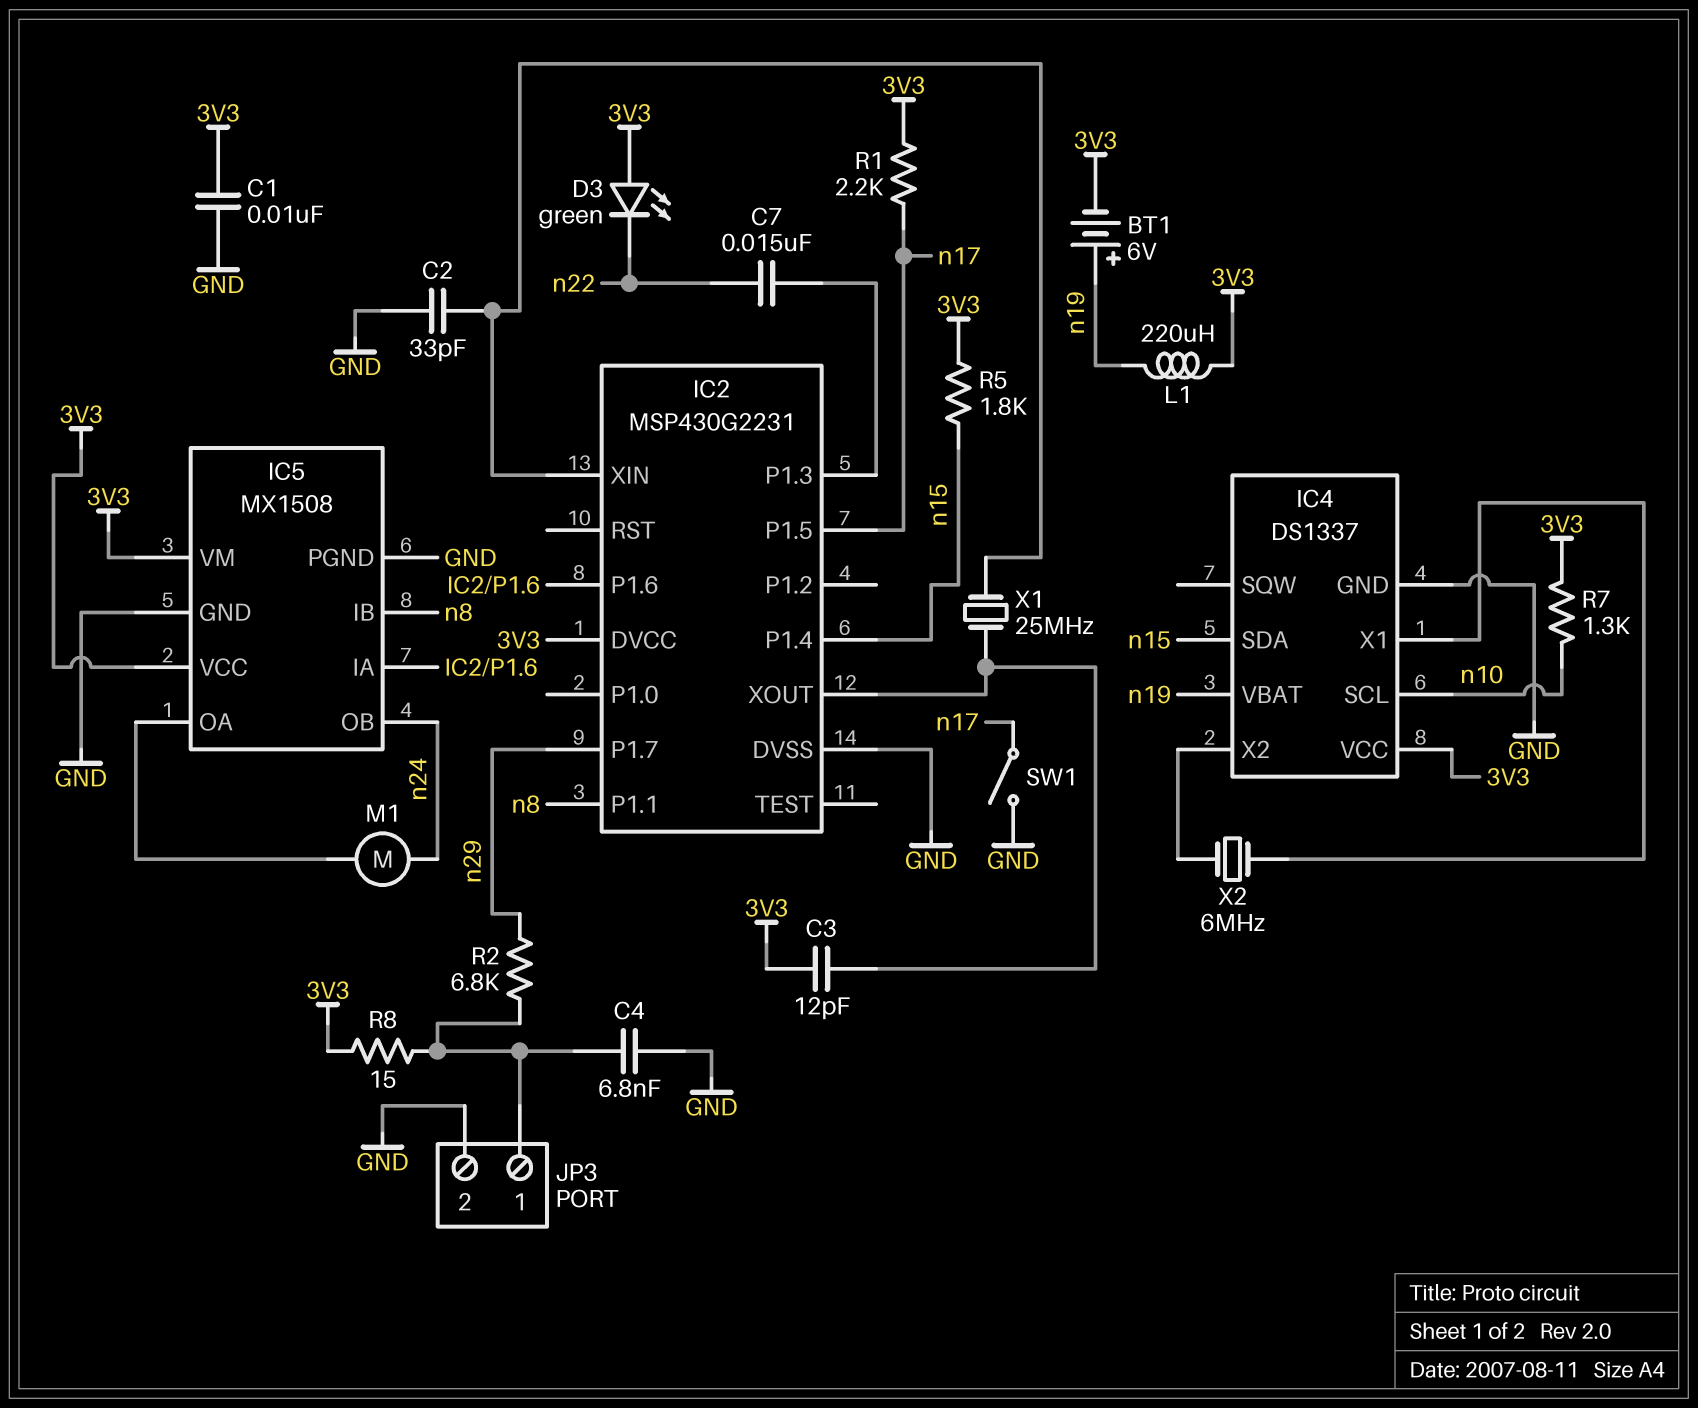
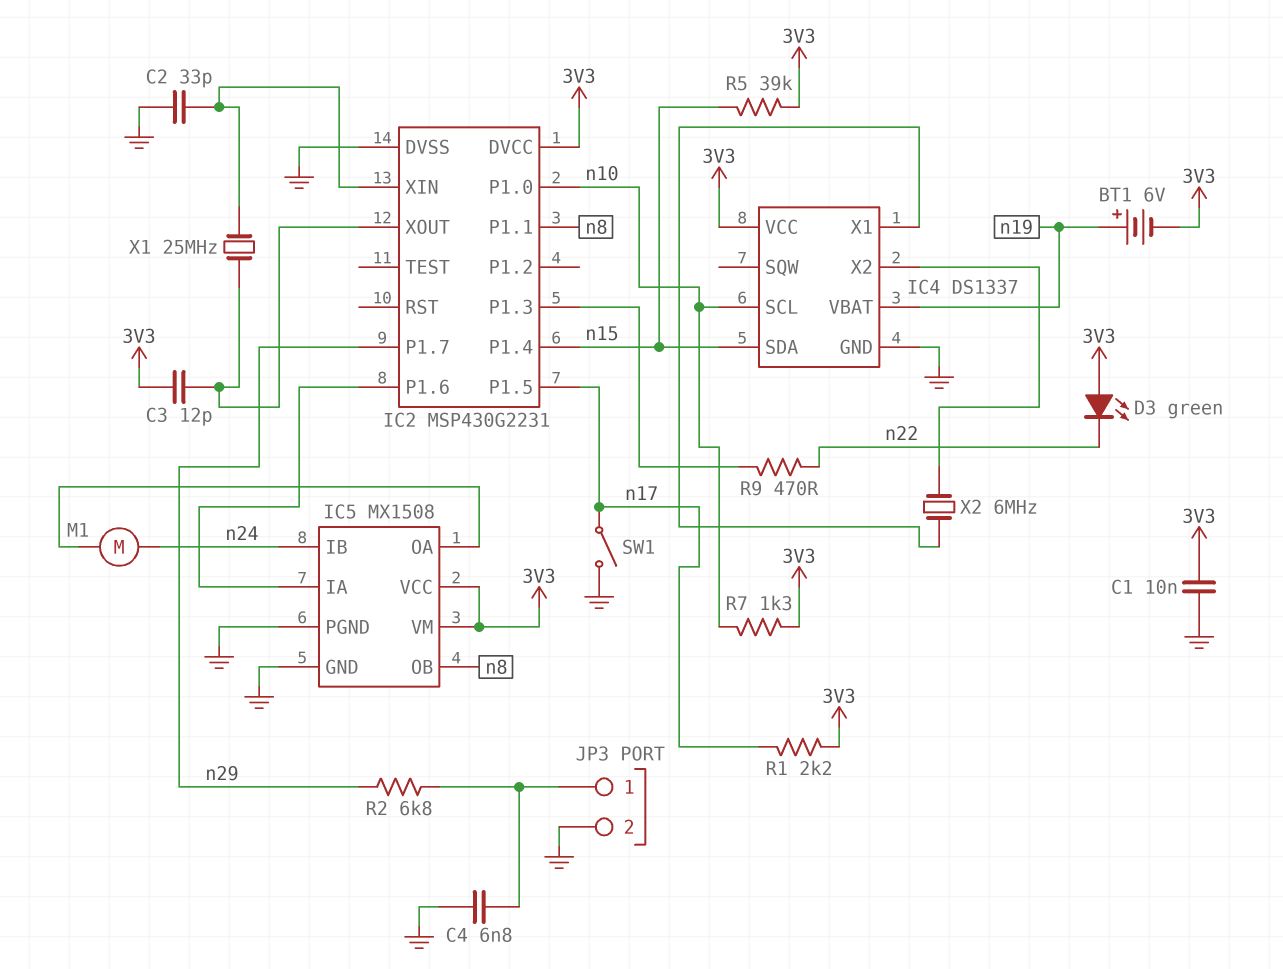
C7: 15nF (IC2/P1.3, n22) -> none
IC2 pin P1.0: none -> n10
IC5 pin IB: n8 -> n24
IC5 pin OB: n24 -> n8
L1: 220uH (3V3, n19) -> none
R5: 1.8k (3V3, n15) -> 39k (3V3, n15)
R8: 15 (3V3, JP3/1) -> none
R9: none -> 470 (IC2/P1.3, n22)

